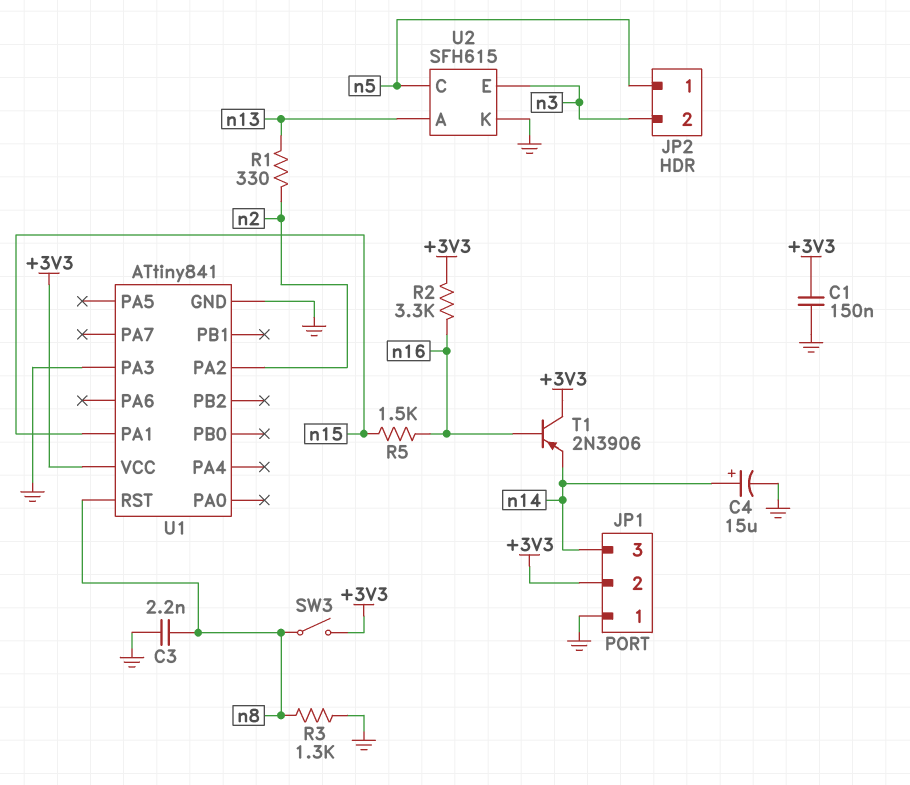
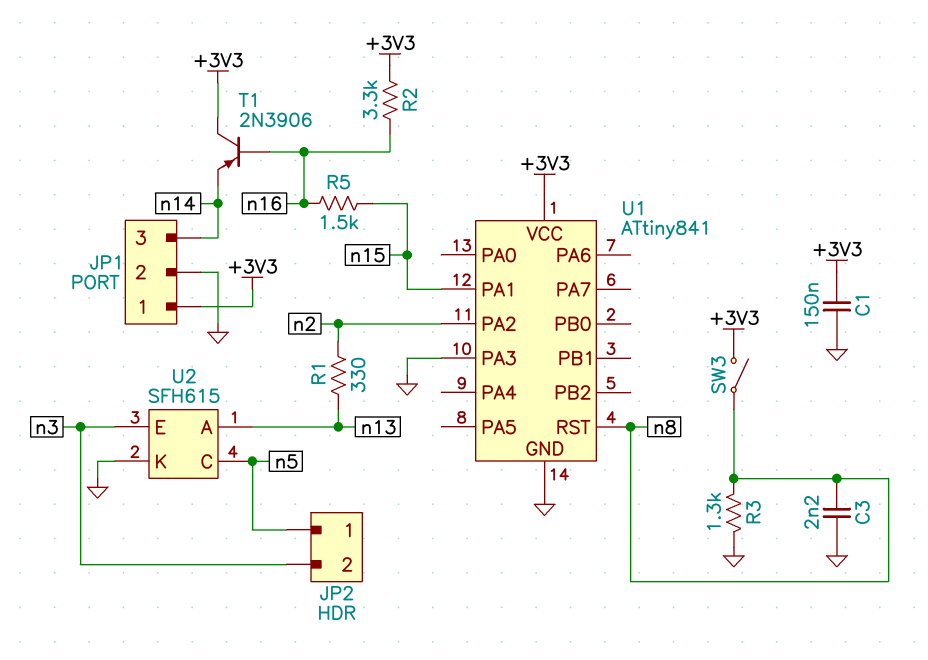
C4: 15uF (plus n14, minus GND) -> none
JP1 pin 1: GND -> +3V3
JP1 pin 2: +3V3 -> GND

